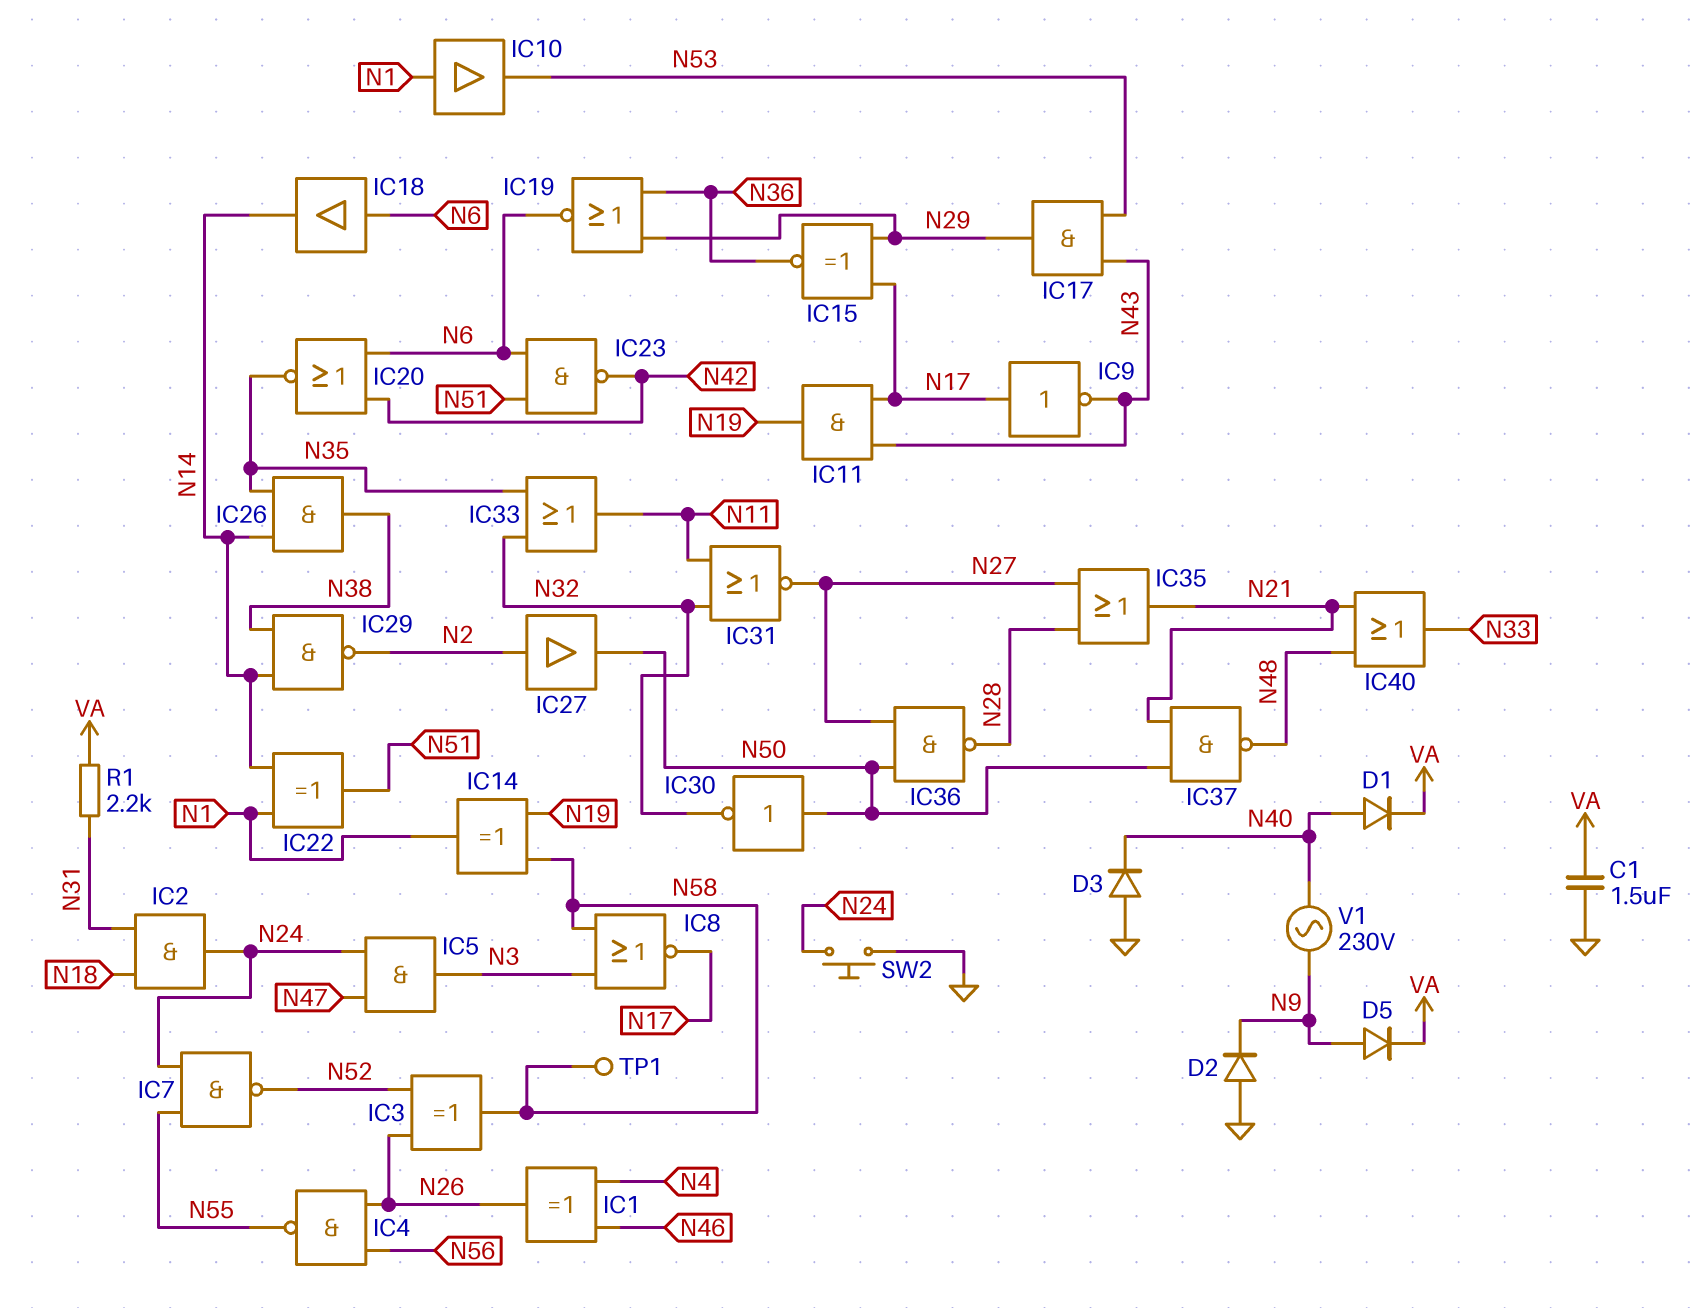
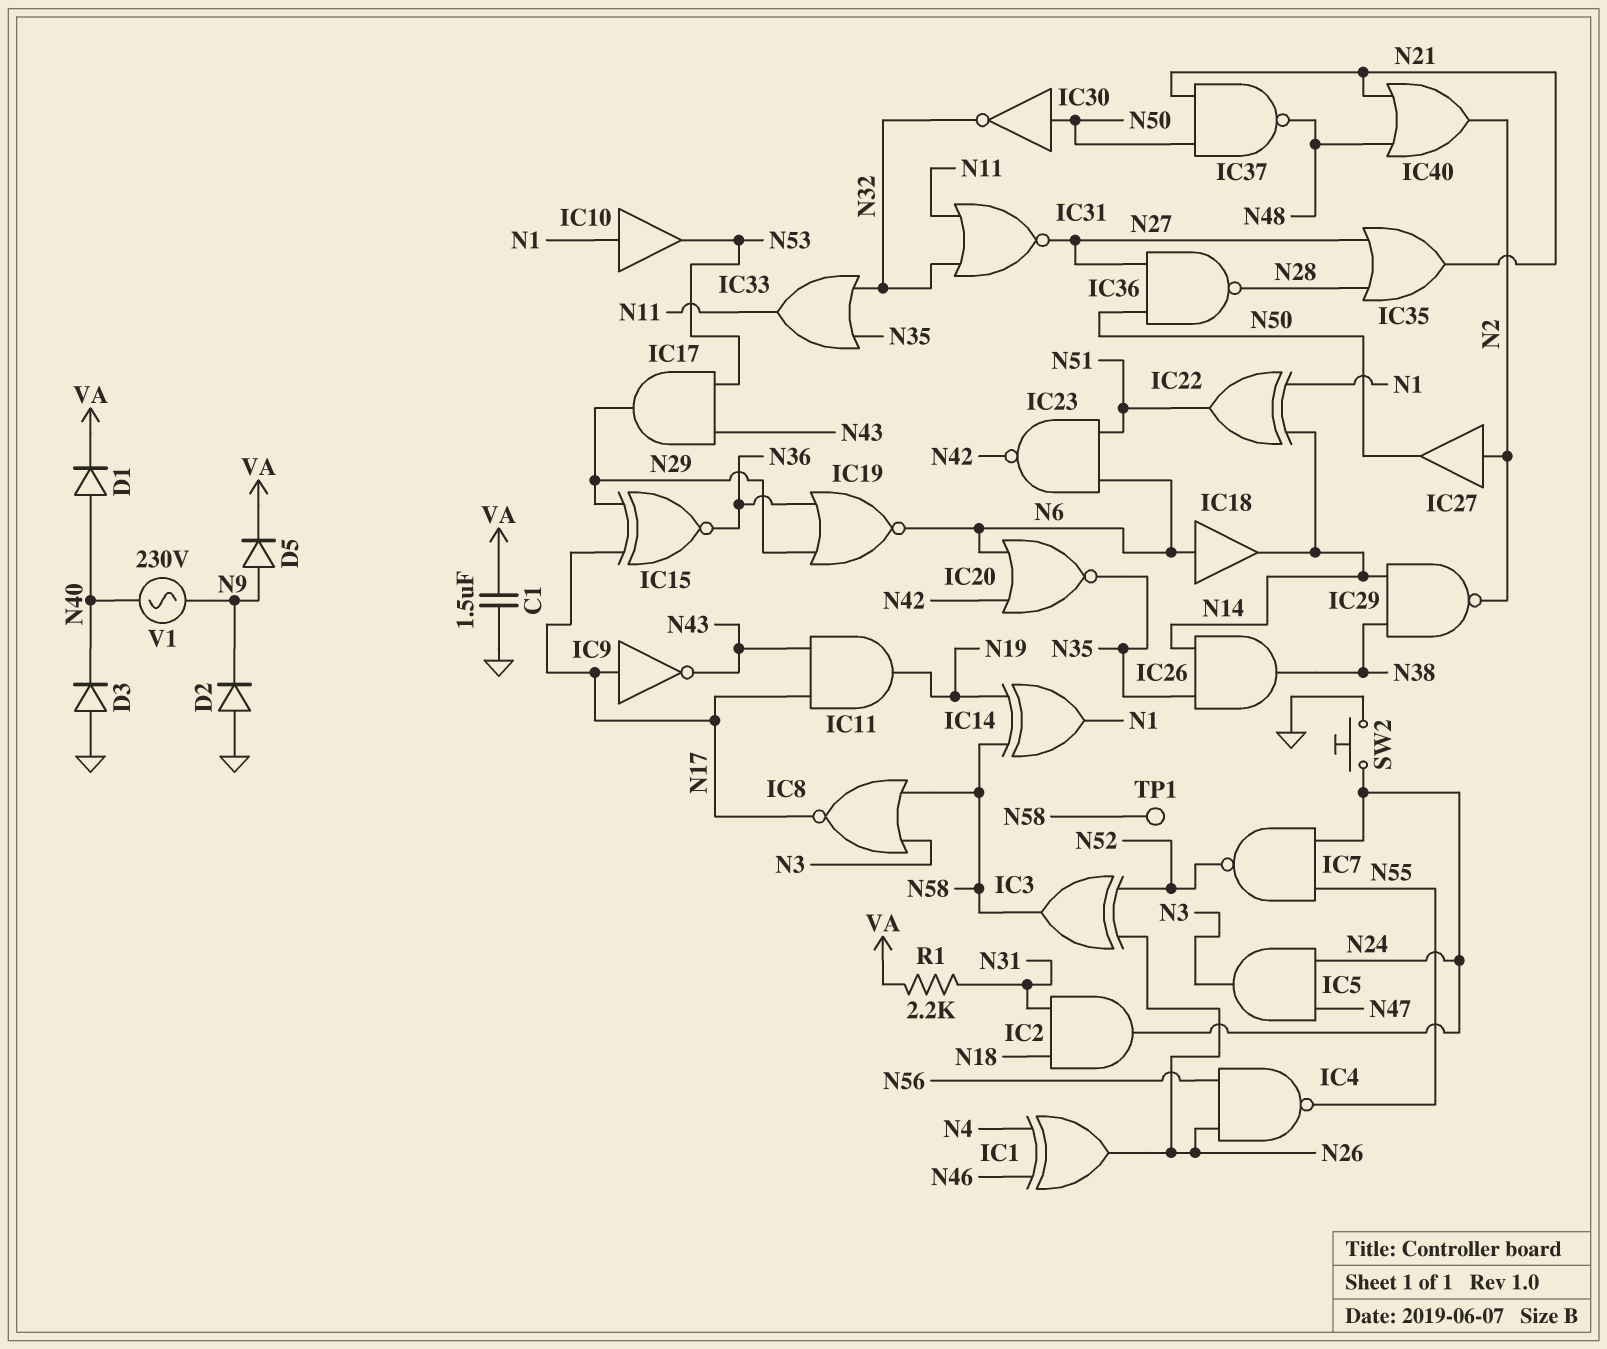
IC40: OR (in N21, in N48, out N33) -> OR (in N21, in N48, out N2)

